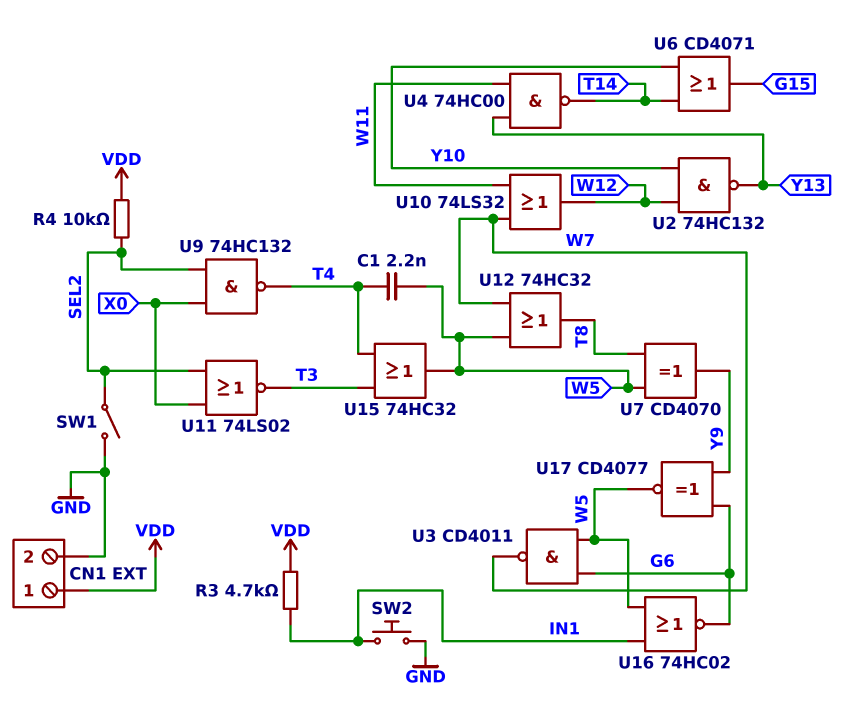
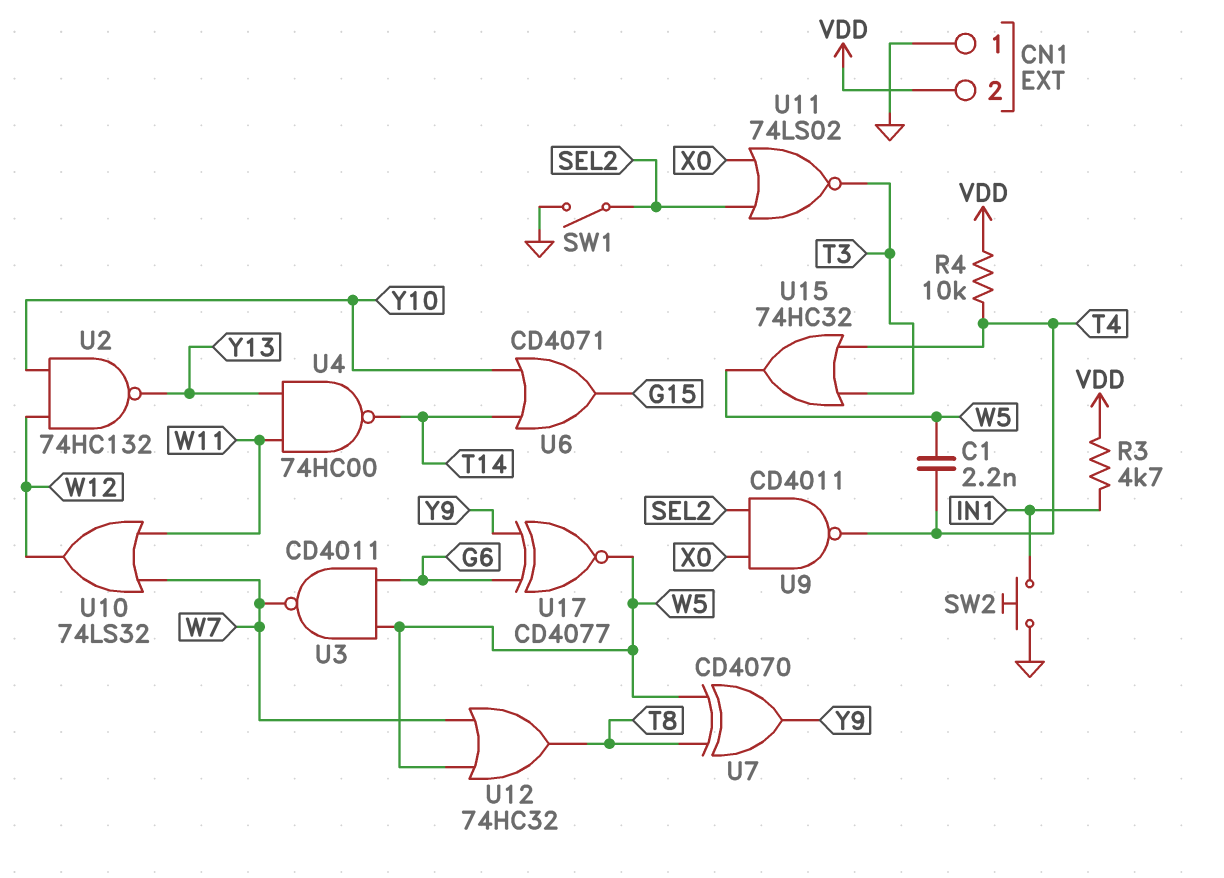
CN1 pin 1: VDD -> GND
CN1 pin 2: GND -> VDD
R4: 10k (SEL2, VDD) -> 10k (T4, VDD)
U9: NAND 74HC132 (in SEL2, in X0, out T4) -> NAND CD4011 (in SEL2, in X0, out T4)
U16: NOR 74HC02 (in IN1, in W5, out G6) -> none

